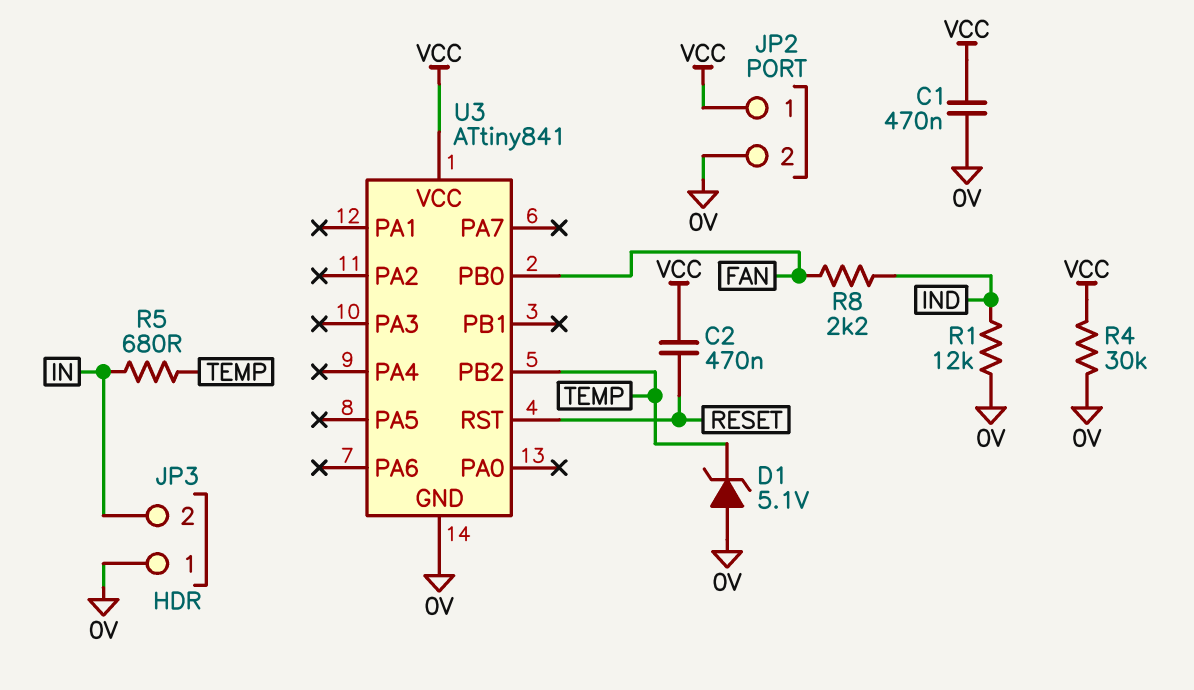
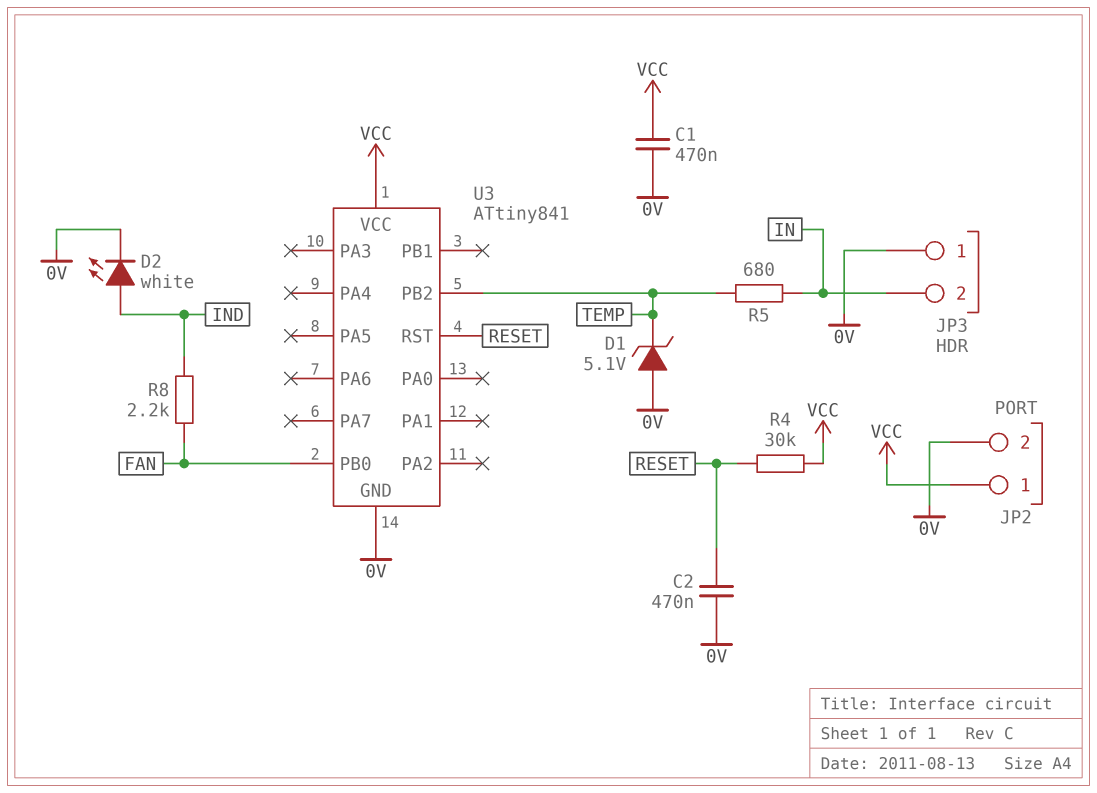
C2: 470nF (RESET, VCC) -> 470nF (0V, RESET)
D2: none -> LED white (A IND, K 0V)
R1: 12k (0V, IND) -> none
R4: 30k (0V, VCC) -> 30k (RESET, VCC)

